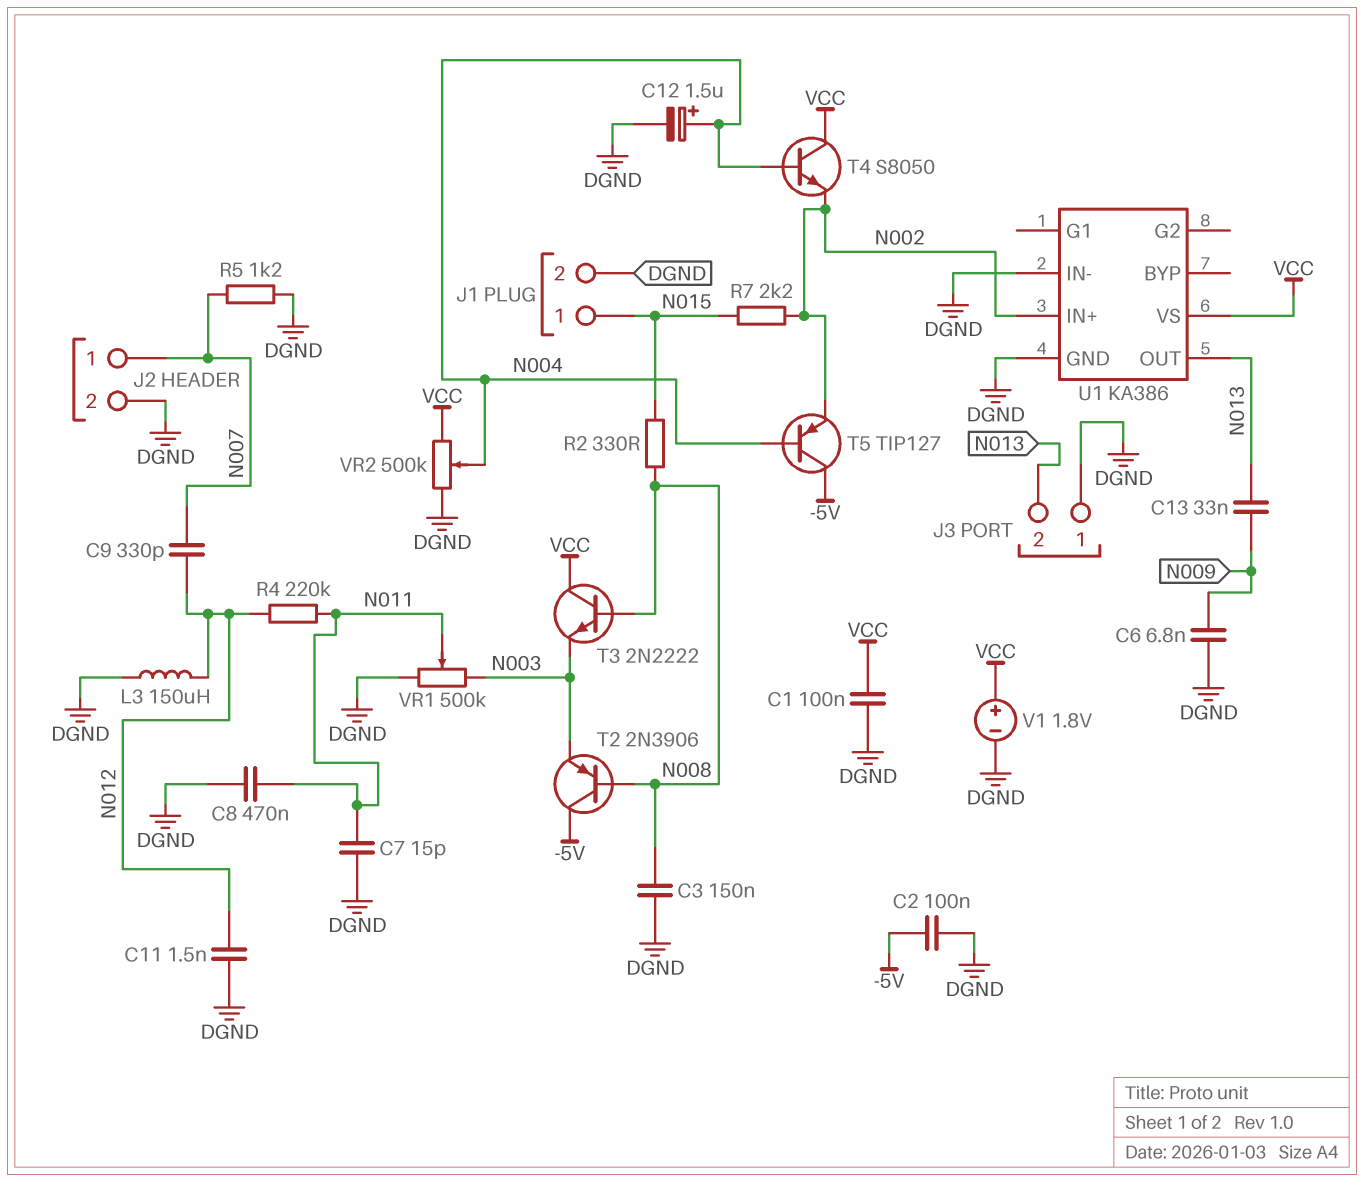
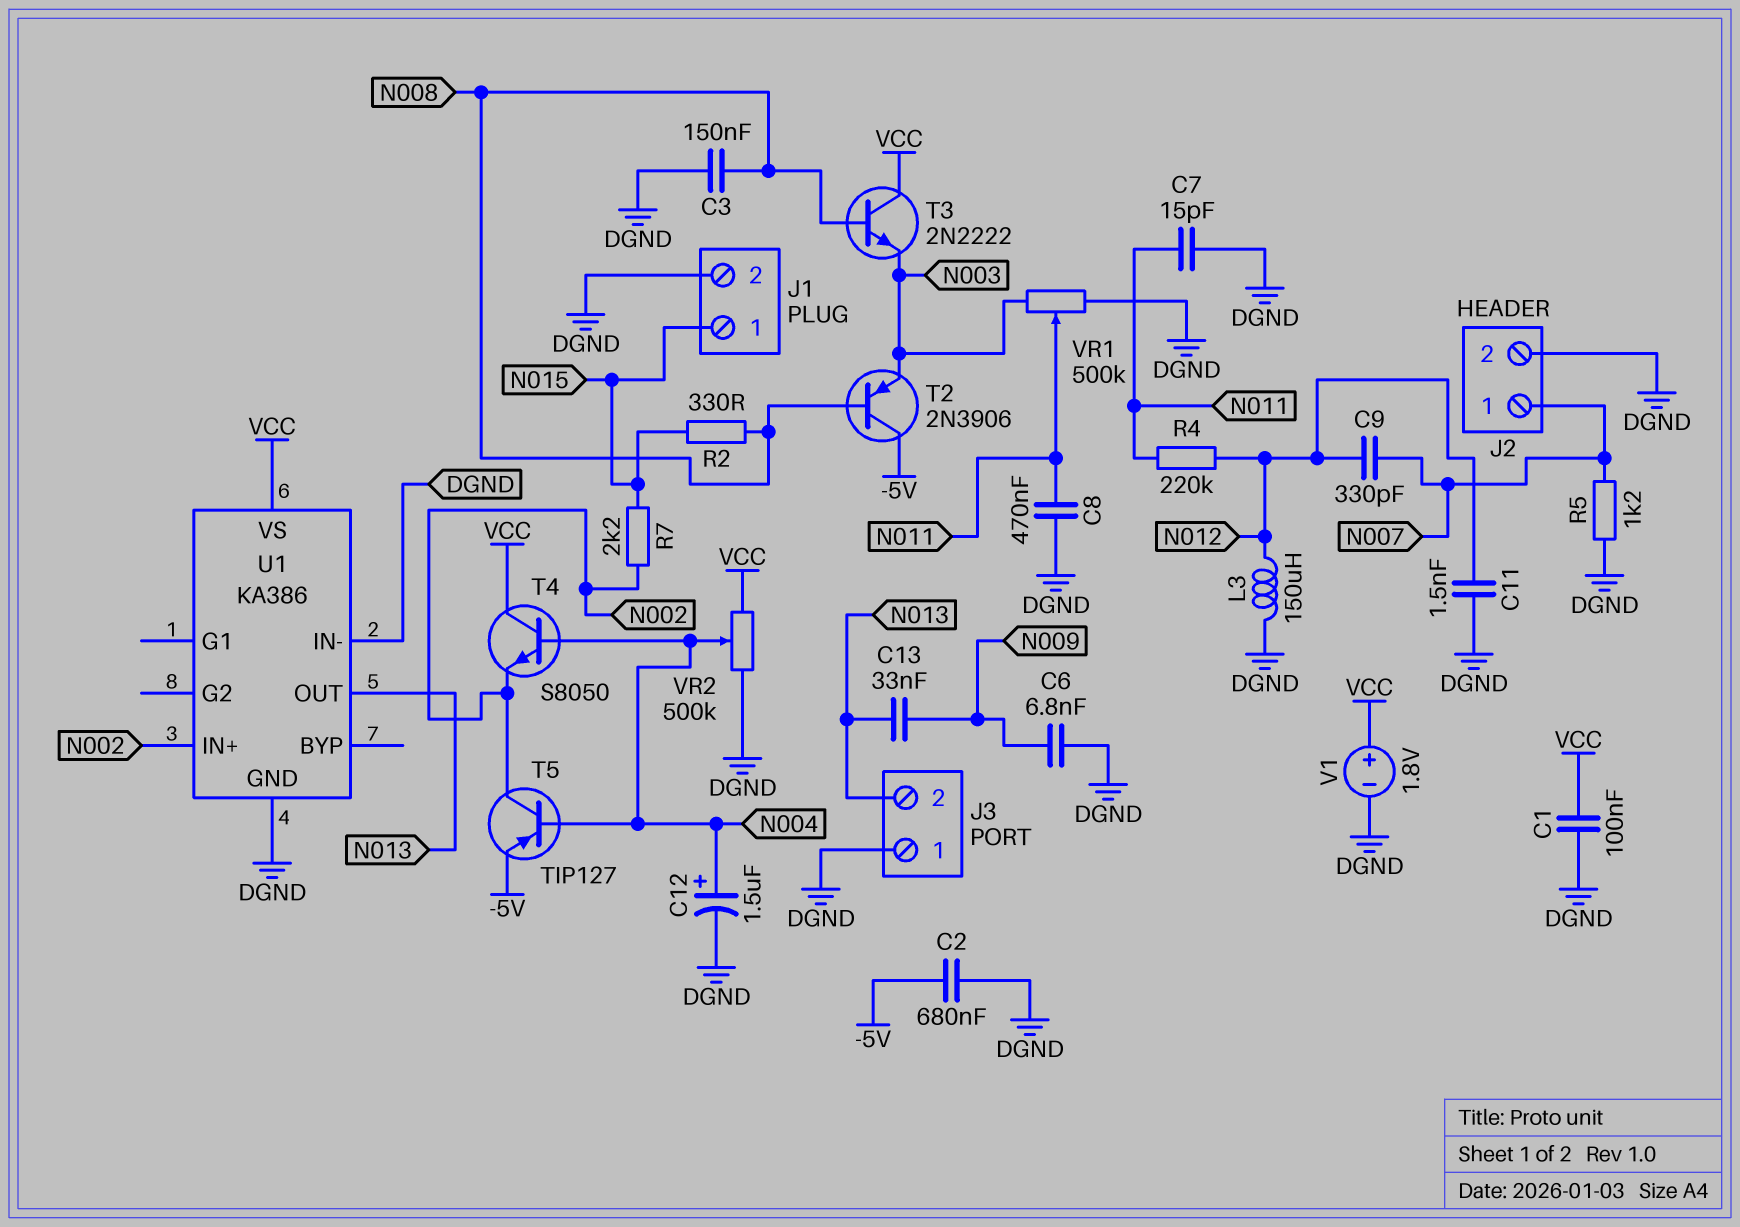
C2: 100nF (-5V, DGND) -> 680nF (-5V, DGND)
T5: PNP TIP127 (B N004, C -5V, E N002) -> PNP TIP127 (B N004, C N002, E -5V)

